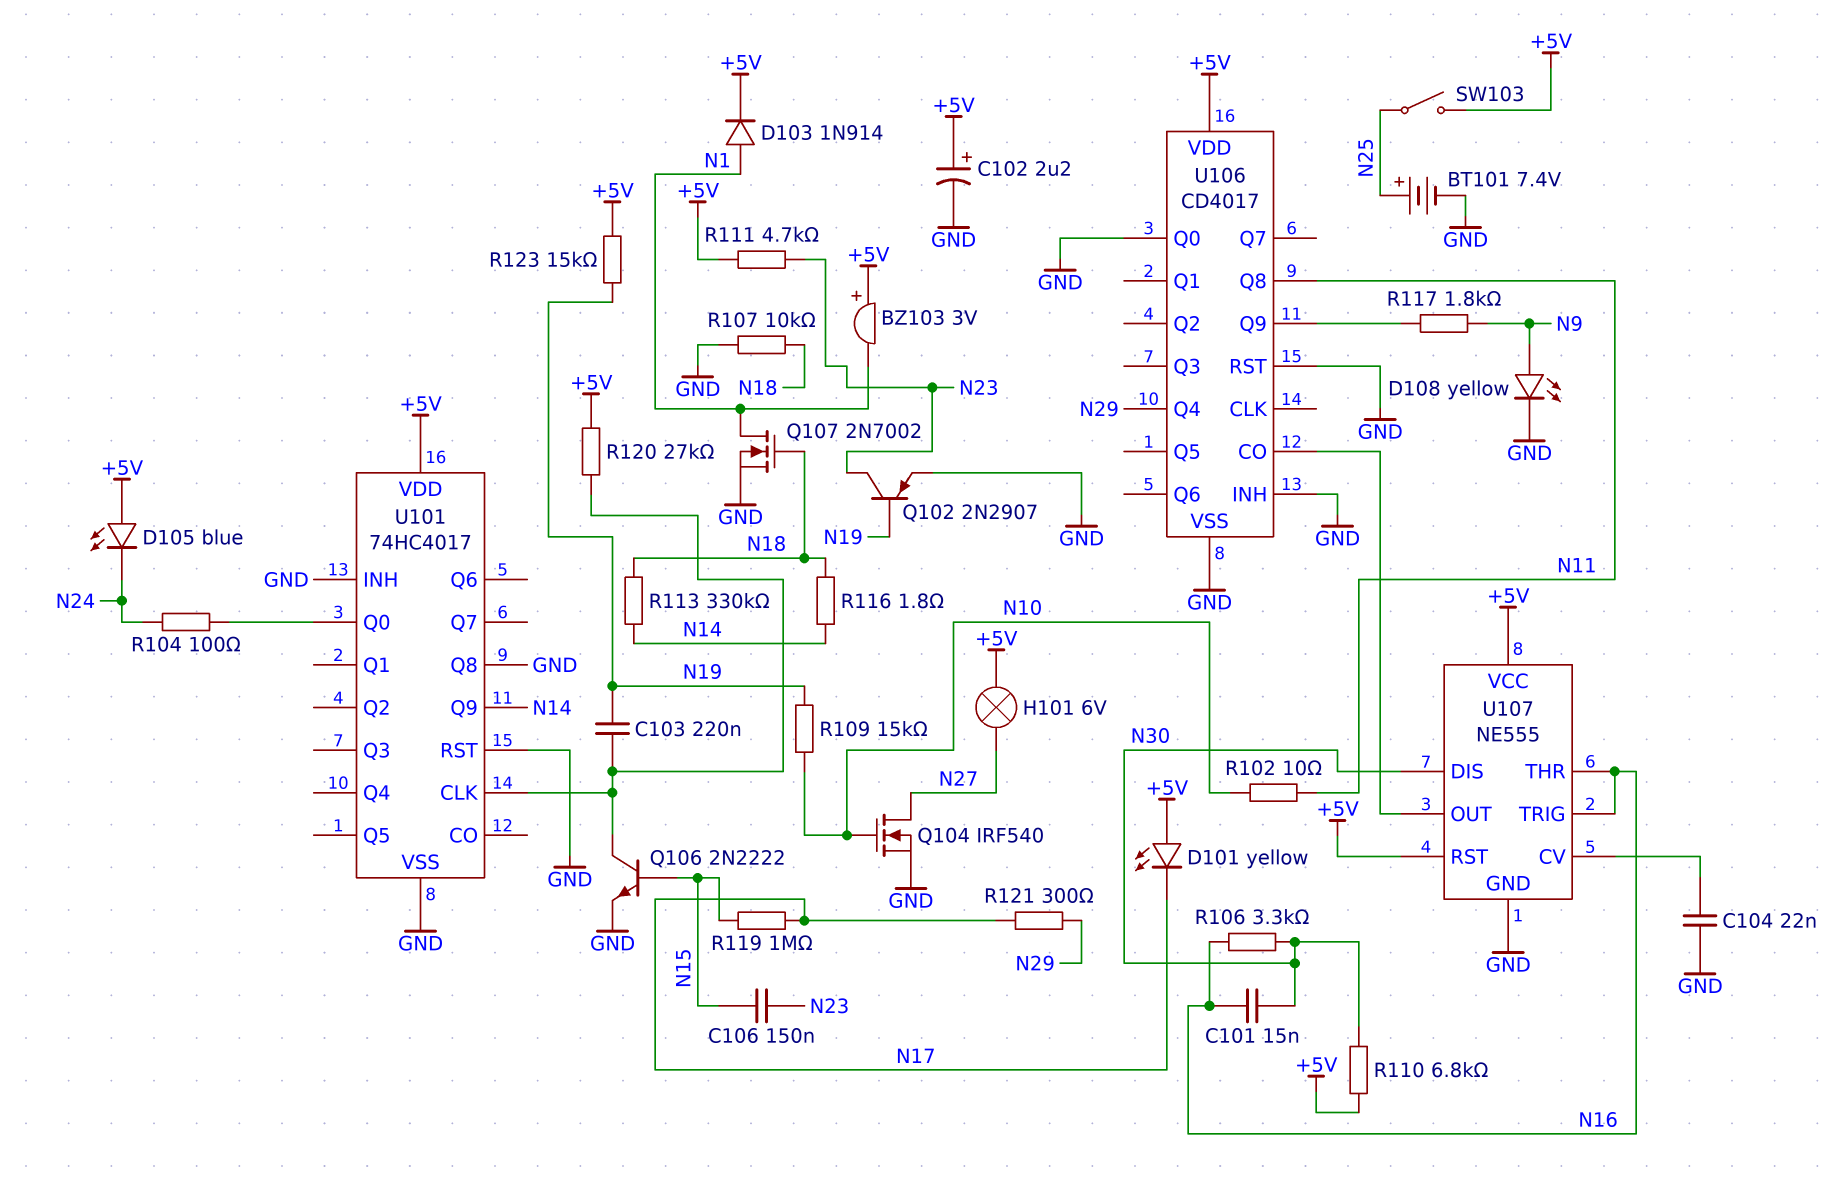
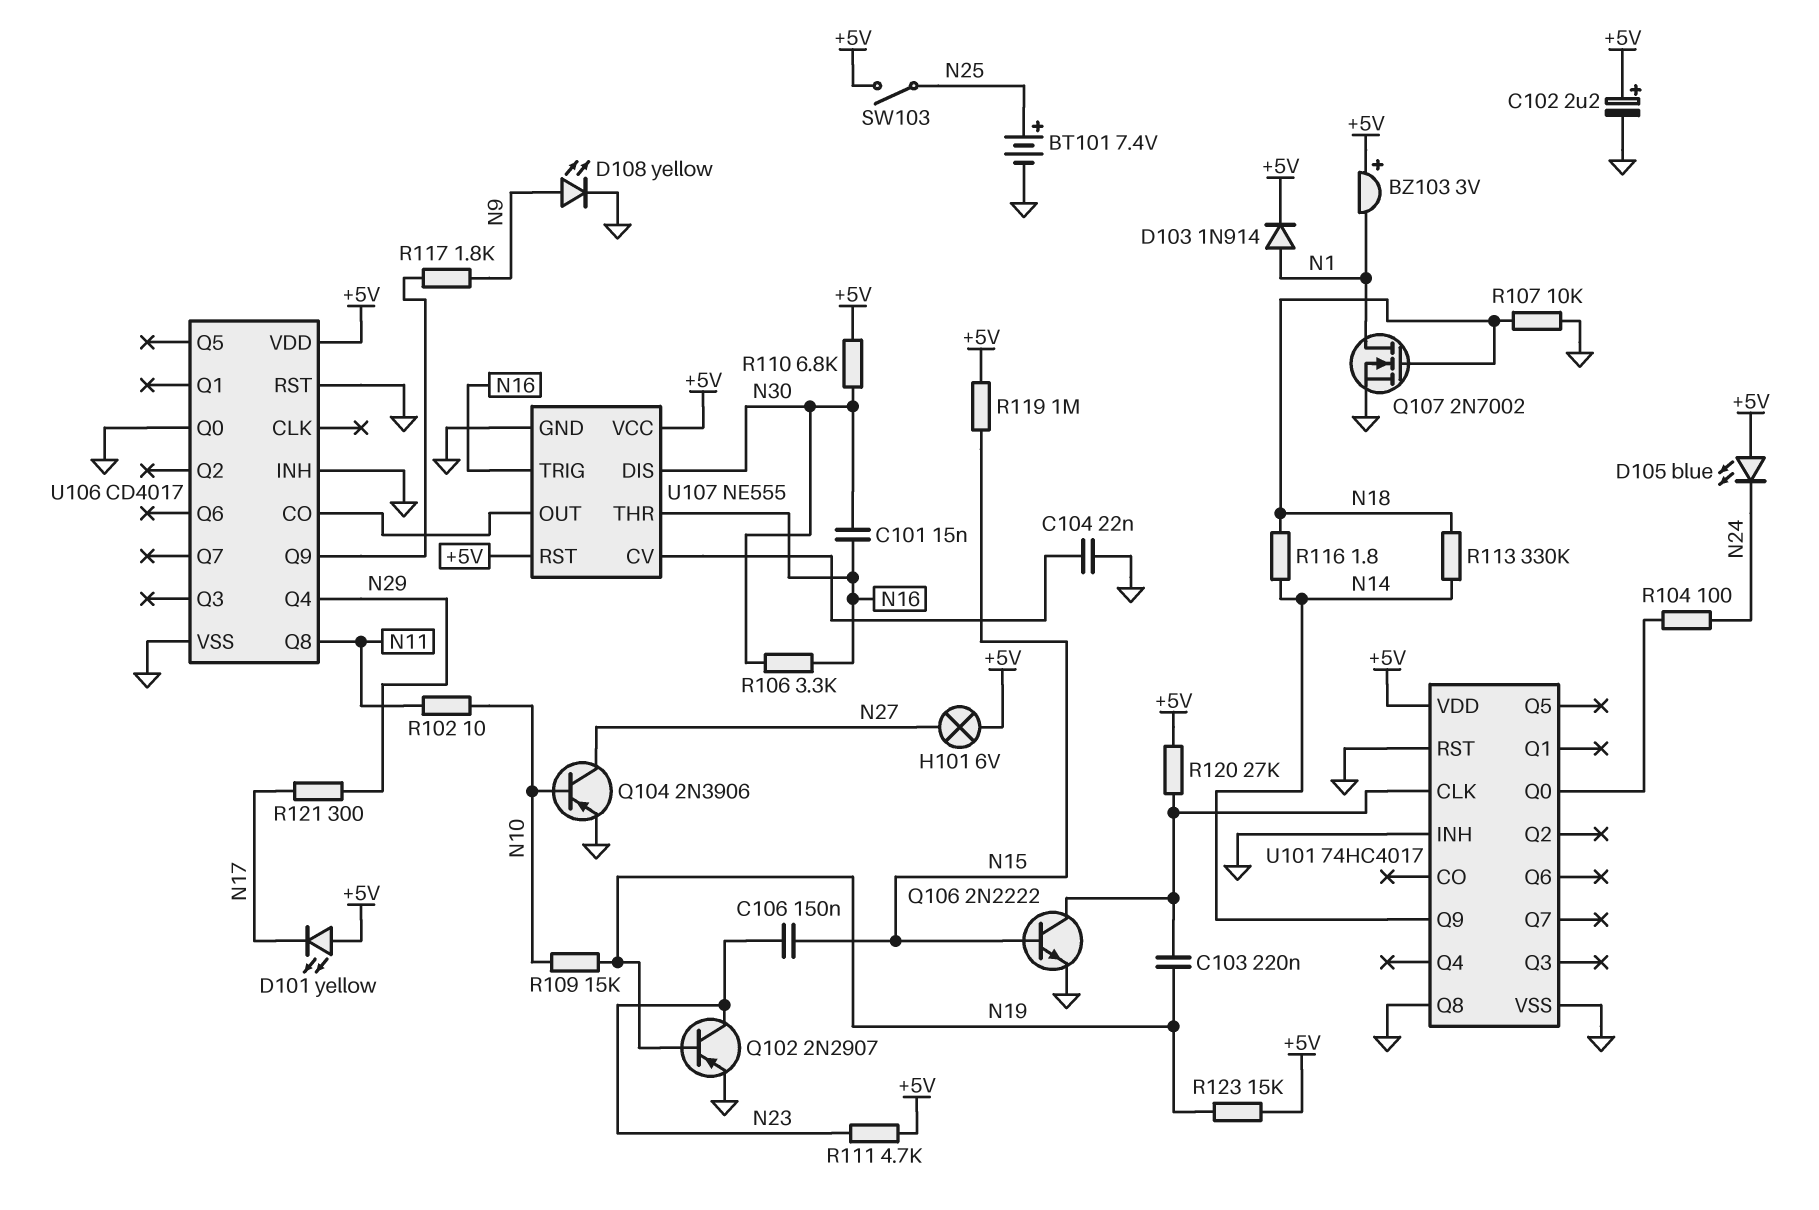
Q104: NMOS IRF540 (G N10, D N27, S GND) -> PNP 2N3906 (B N10, C N27, E GND)
R119: 1M (N15, N17) -> 1M (+5V, N15)

